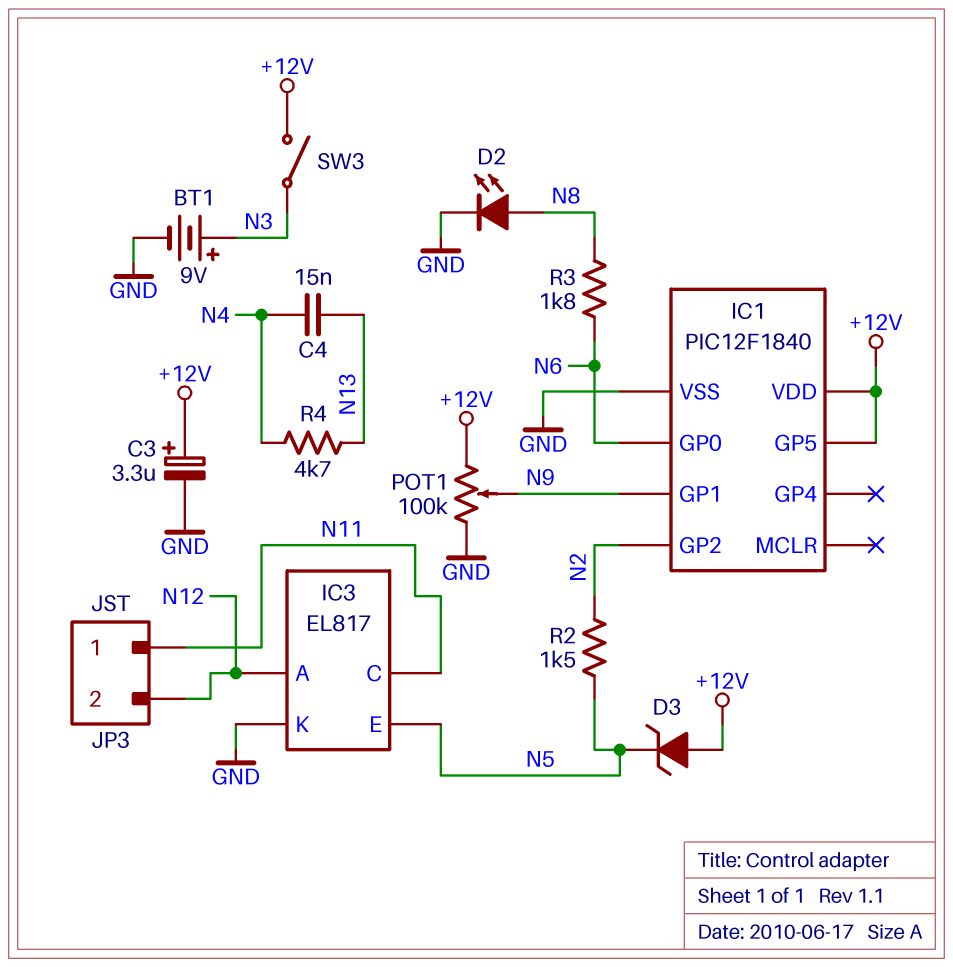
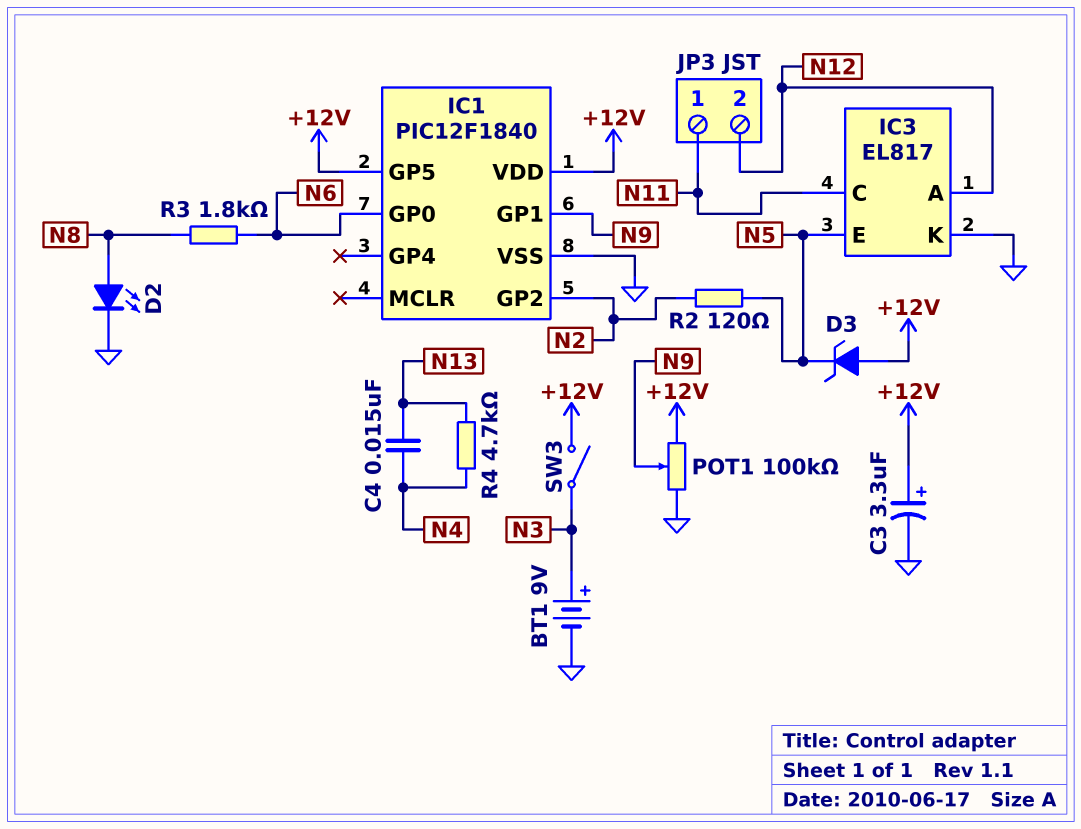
R2: 1.5k (N2, N5) -> 120 (N2, N5)

